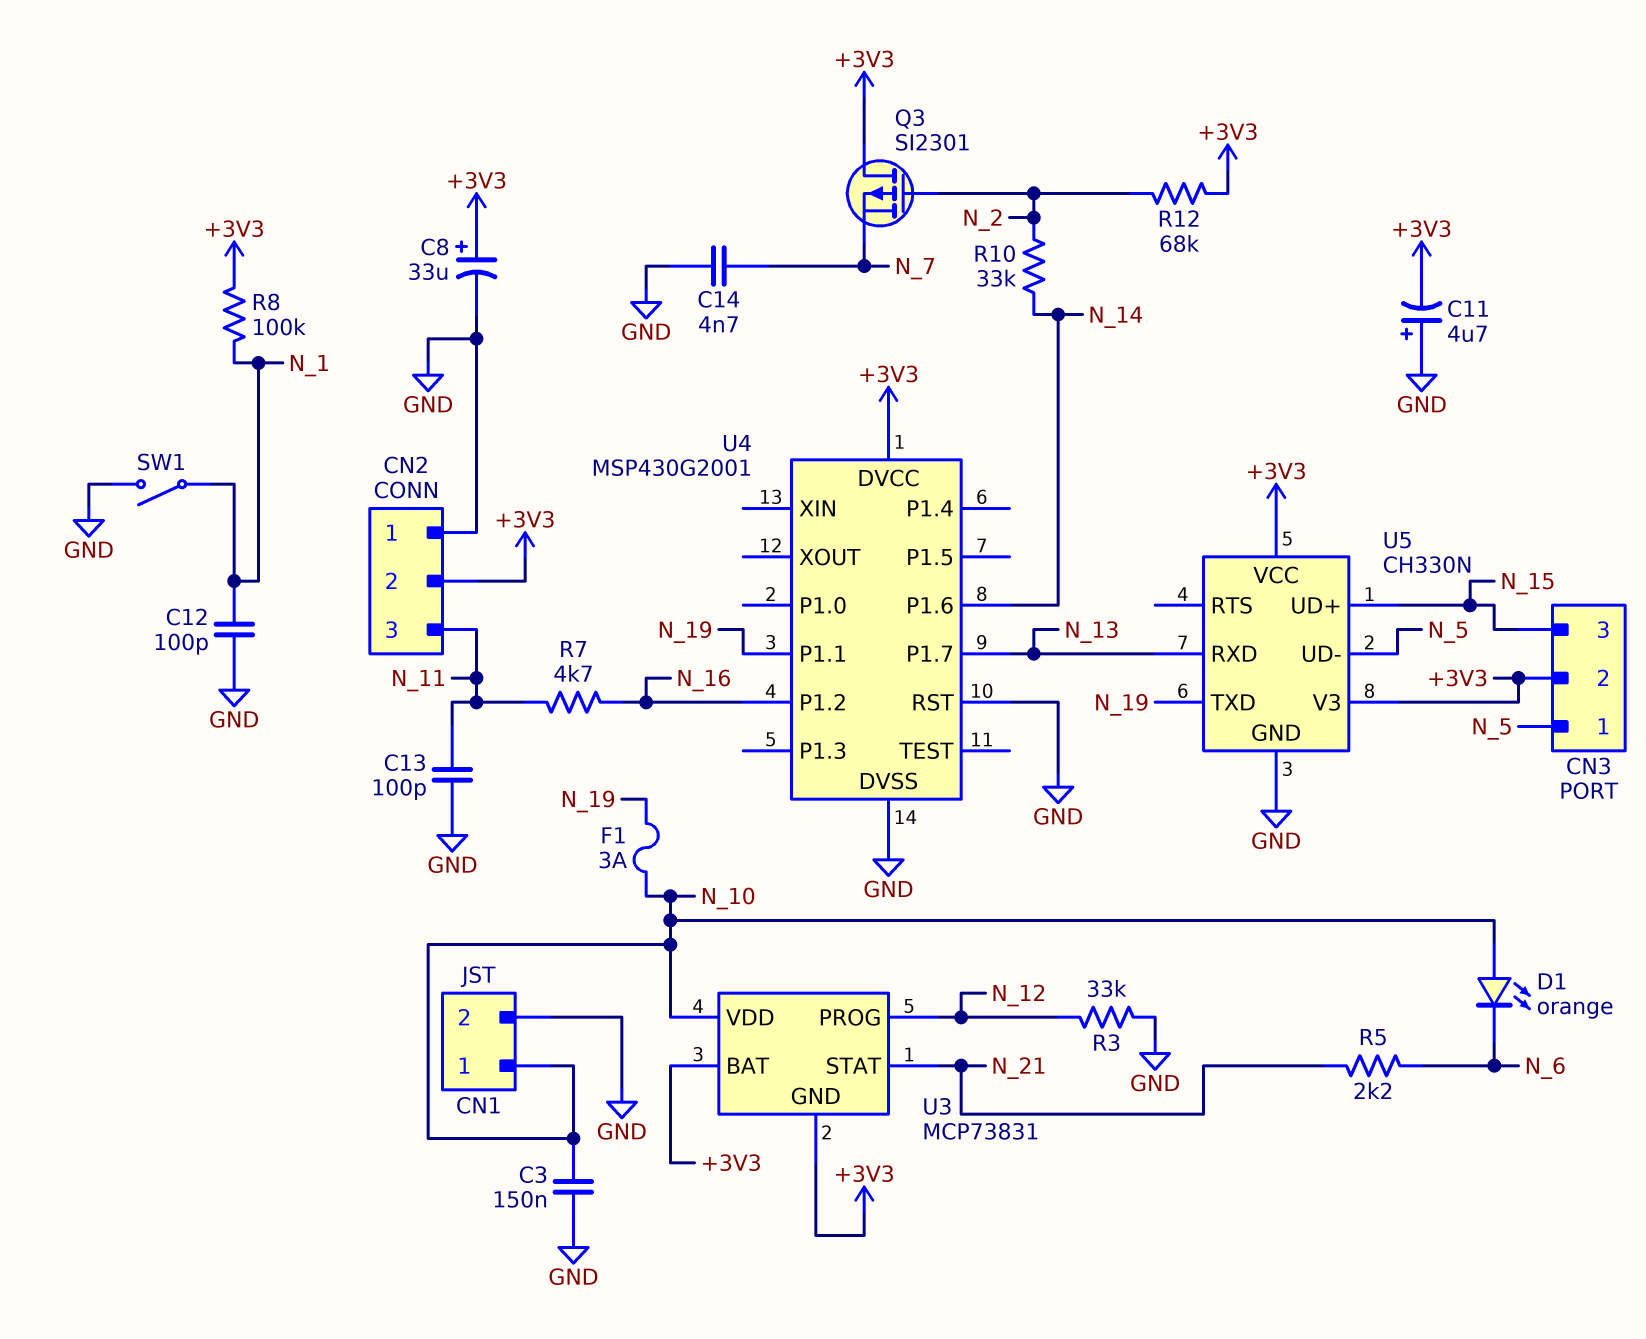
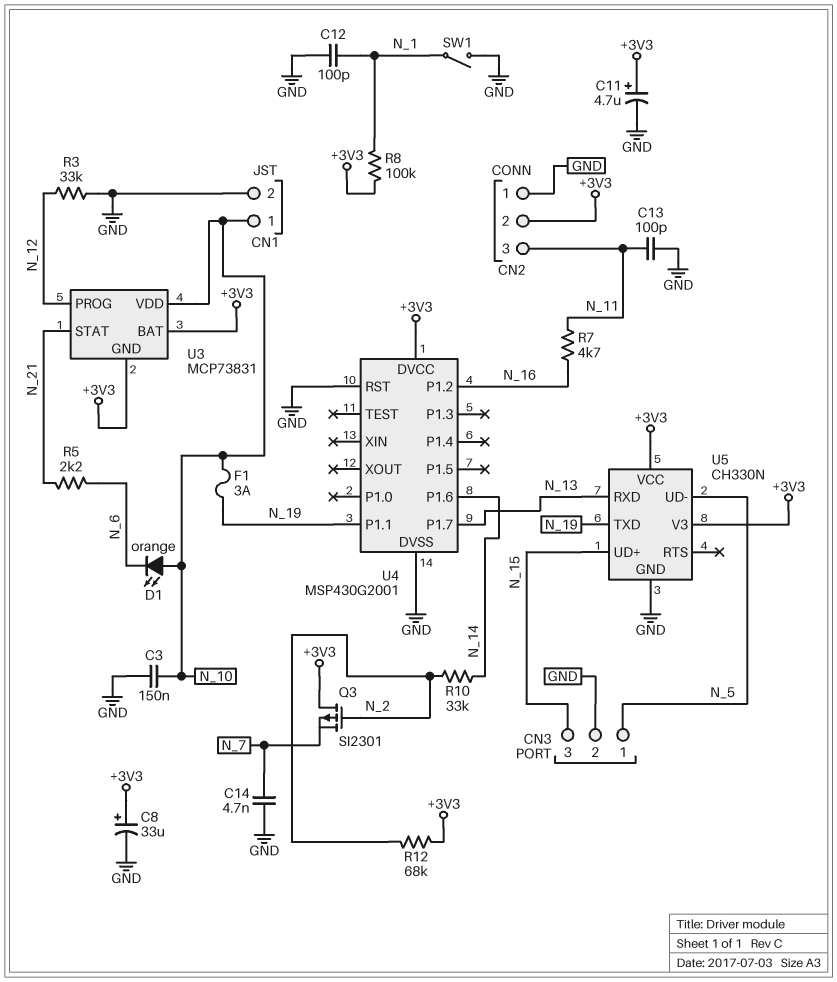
C11: 4.7uF (plus GND, minus +3V3) -> 4.7uF (plus +3V3, minus GND)
CN3 pin 2: +3V3 -> GND

